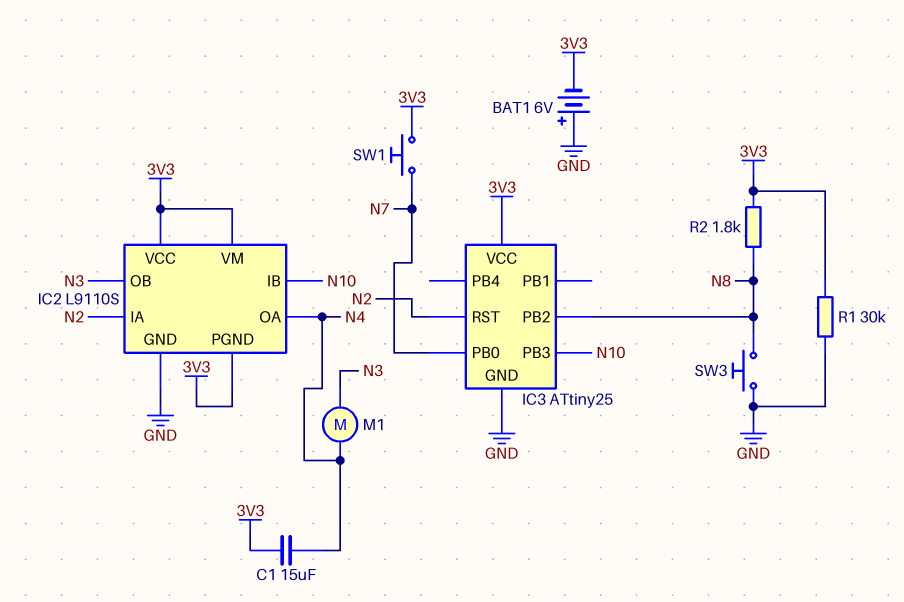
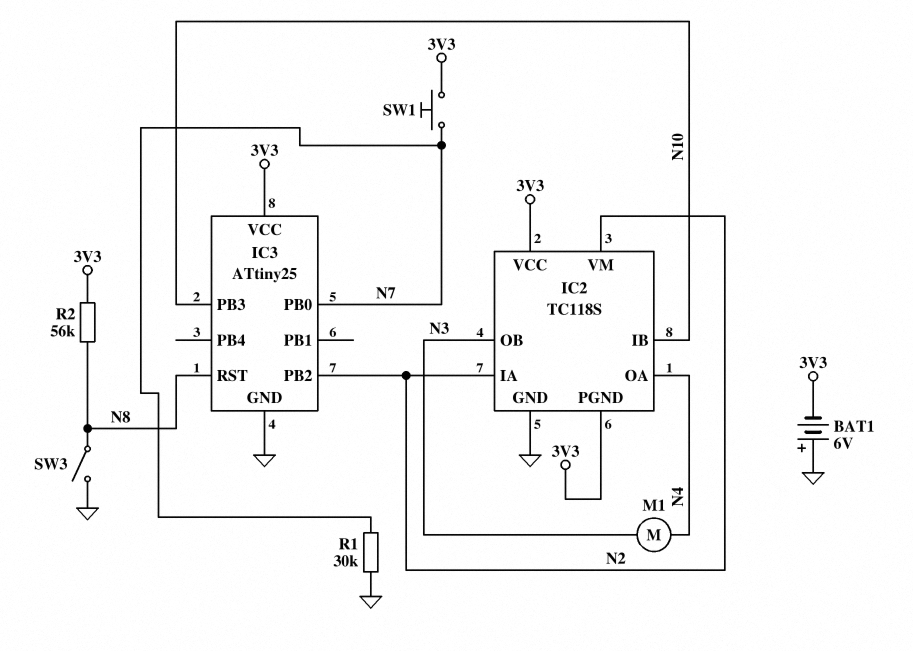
C1: 15uF (3V3, N4) -> none
IC2: L9110S -> TC118S
IC2 pin VM: 3V3 -> N2
IC3 pin PB2: N8 -> N2
IC3 pin RST: N2 -> N8
R1: 30k (3V3, GND) -> 30k (GND, N7)
R2: 1.8k (3V3, N8) -> 56k (3V3, N8)
SW3: button (GND, N8) -> switch (GND, N8)

